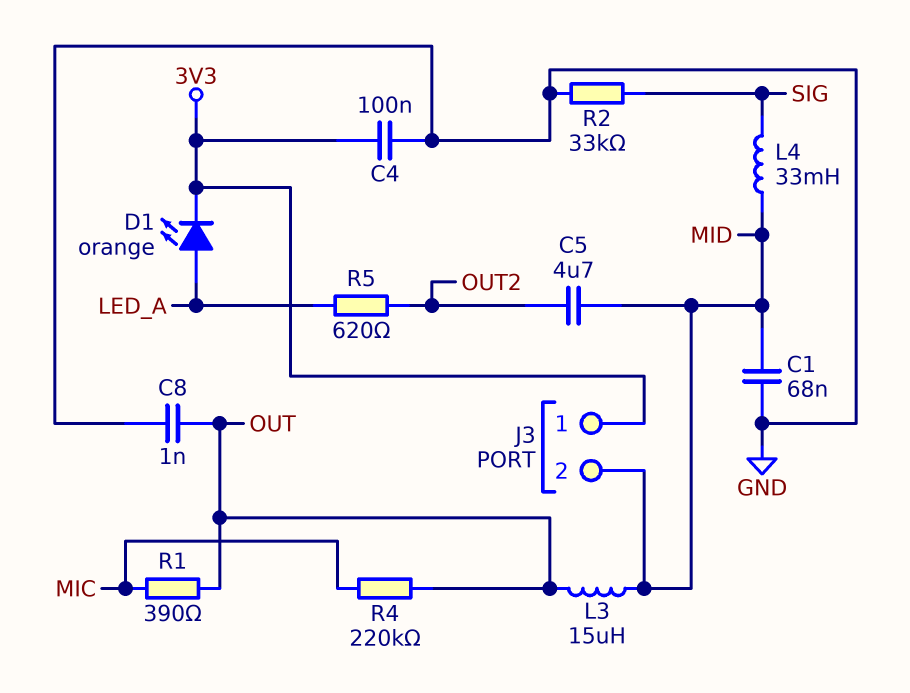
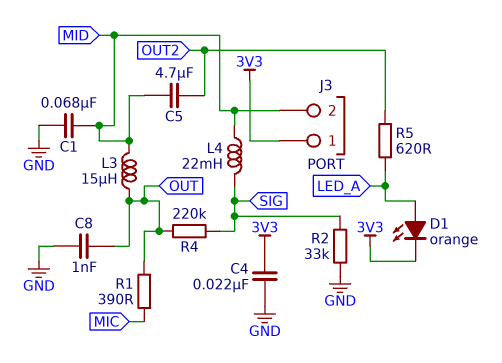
C4: 100nF (3V3, GND) -> 22nF (3V3, GND)
L4: 33mH (MID, SIG) -> 22mH (MID, SIG)
R4: 220k (MIC, OUT) -> 220k (OUT, SIG)

